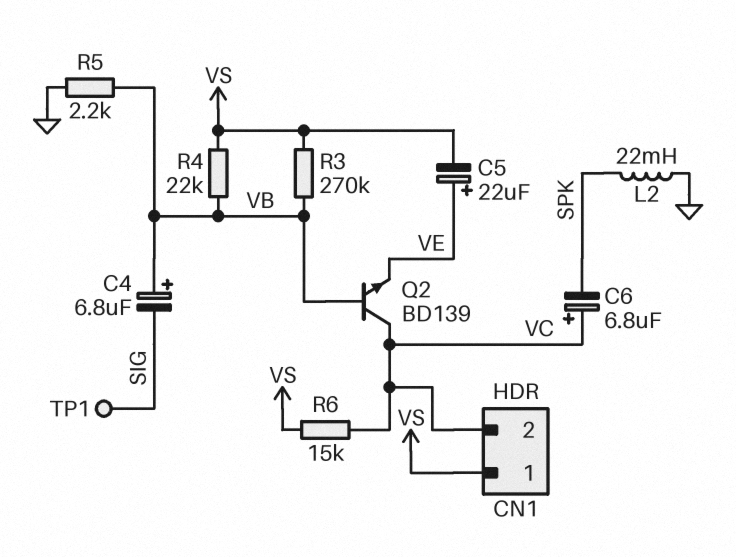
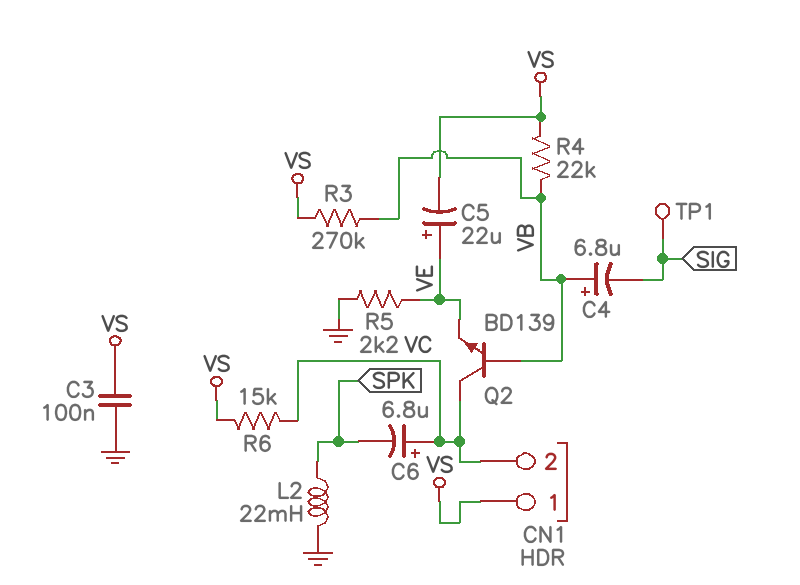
C3: none -> 100nF (GND, VS)
R5: 2.2k (GND, VB) -> 2.2k (GND, VE)

